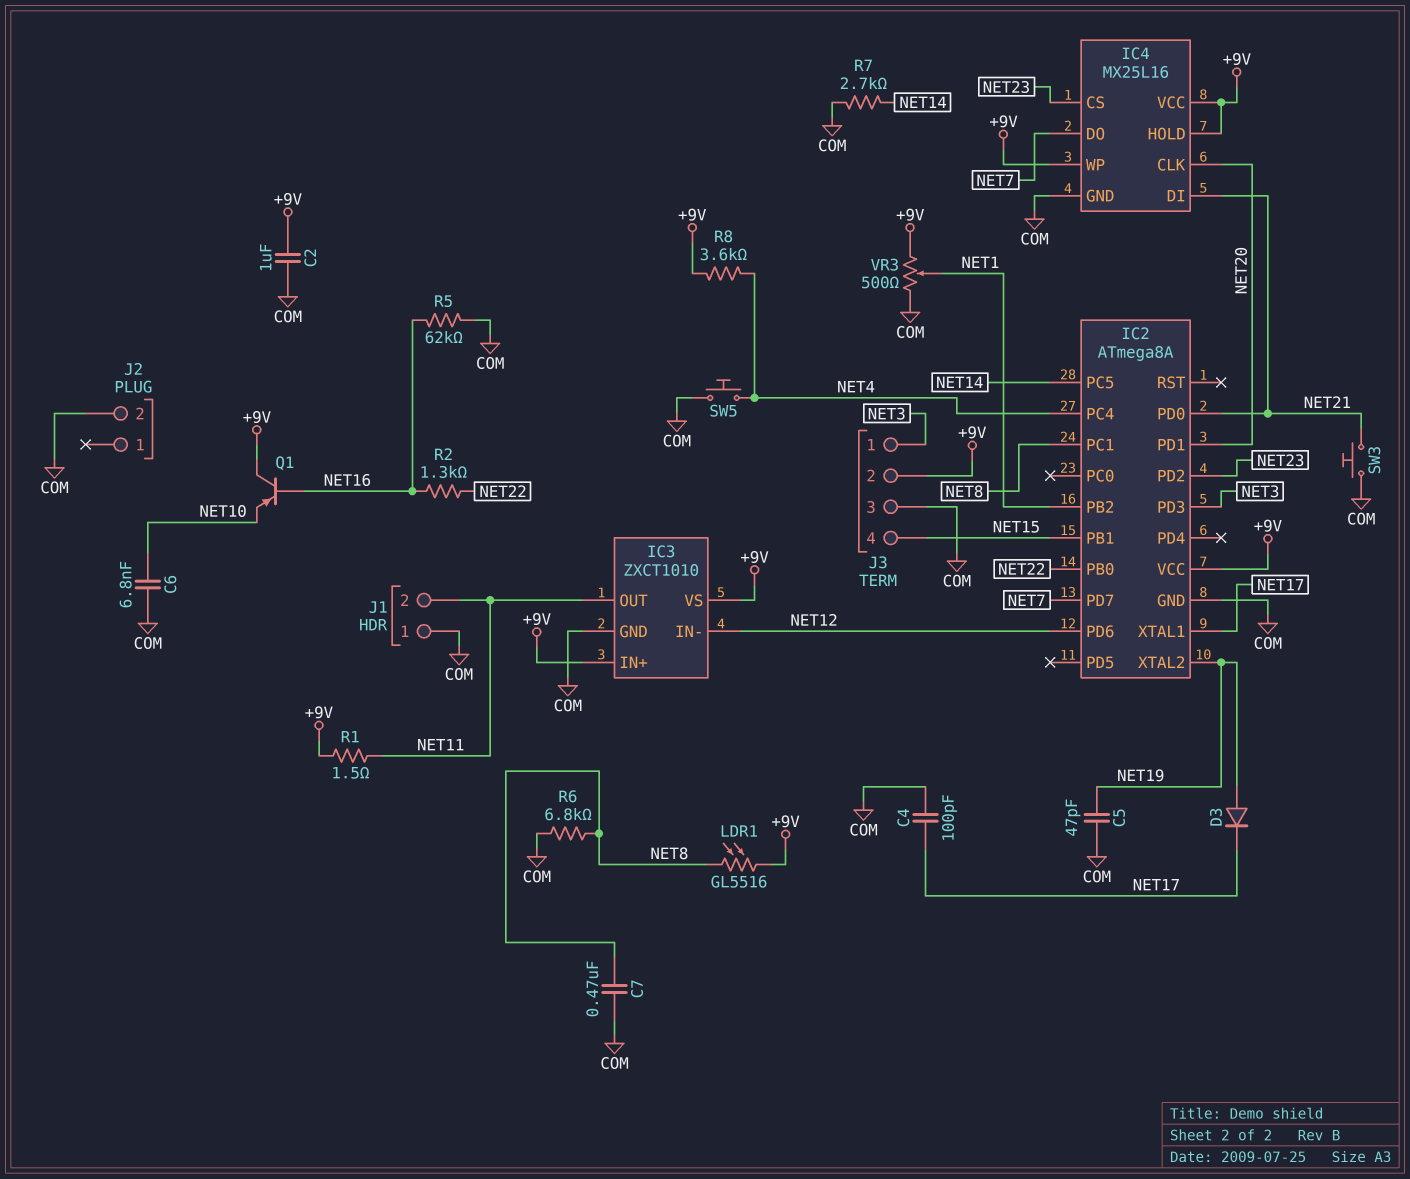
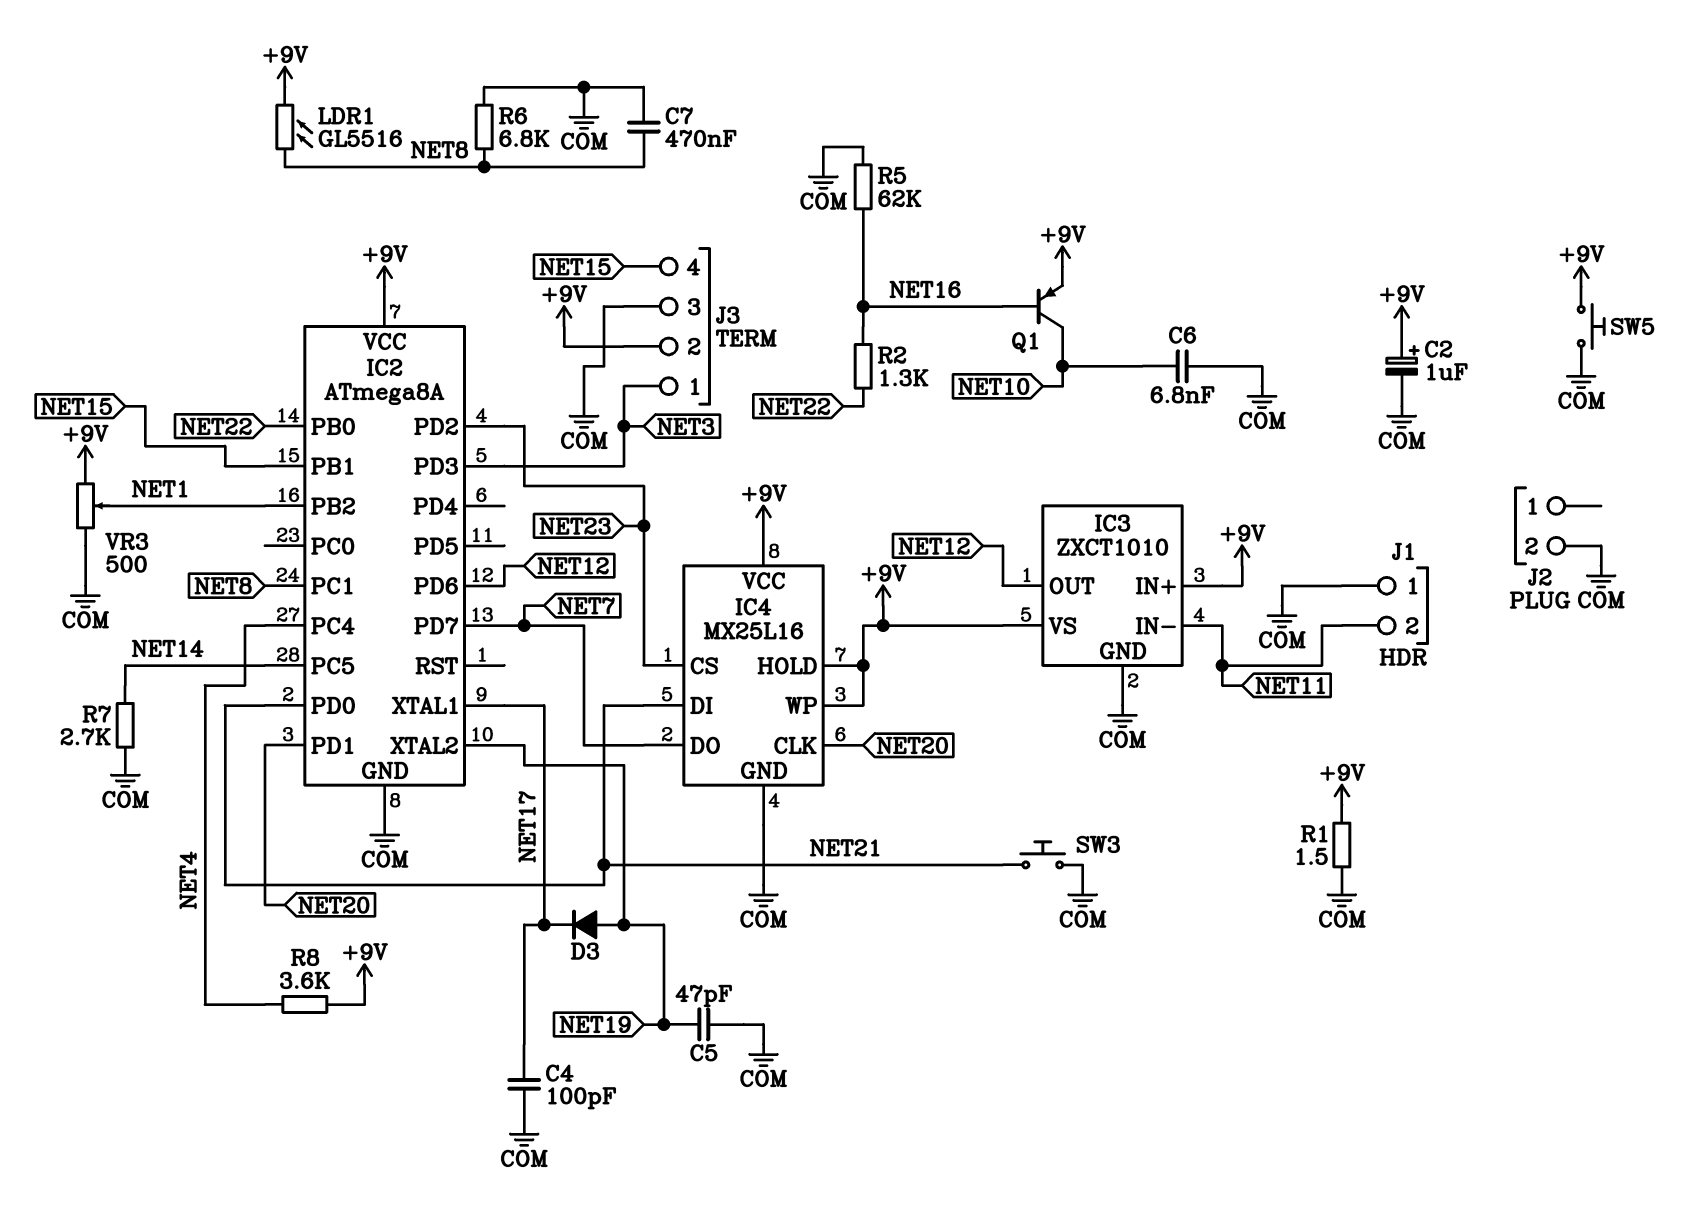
C2: 1uF (+9V, COM) -> 1uF (plus +9V, minus COM)
IC3 pin IN-: NET12 -> NET11
IC3 pin OUT: NET11 -> NET12
Q1: PNP (B NET16, C +9V, E NET10) -> PNP (B NET16, C NET10, E +9V)
R1: 1.5 (+9V, NET11) -> 1.5 (+9V, COM)
SW5: button (COM, NET4) -> button (+9V, COM)

